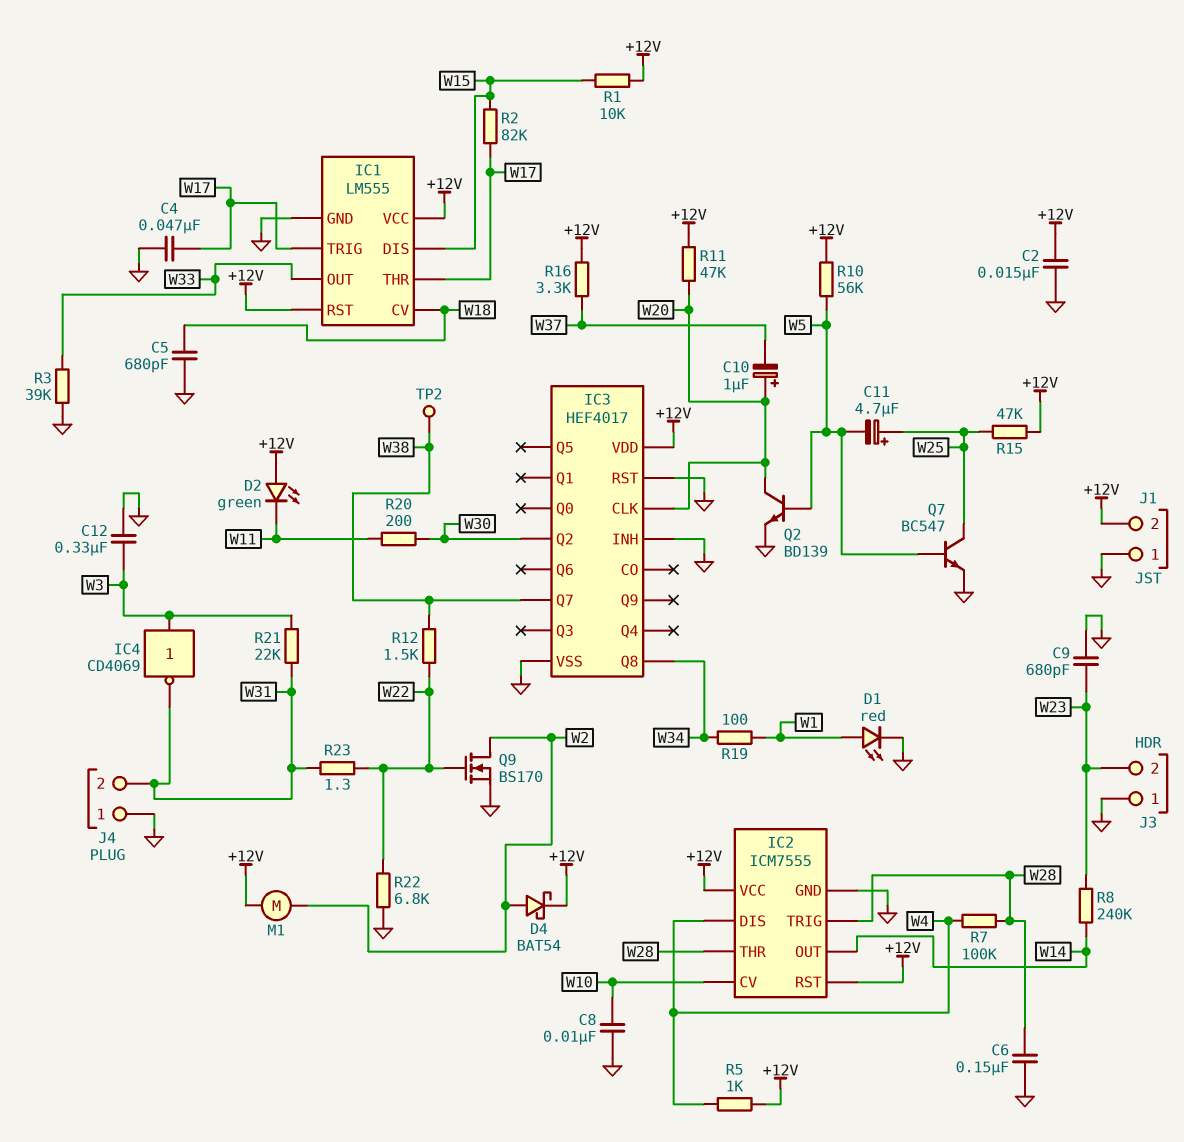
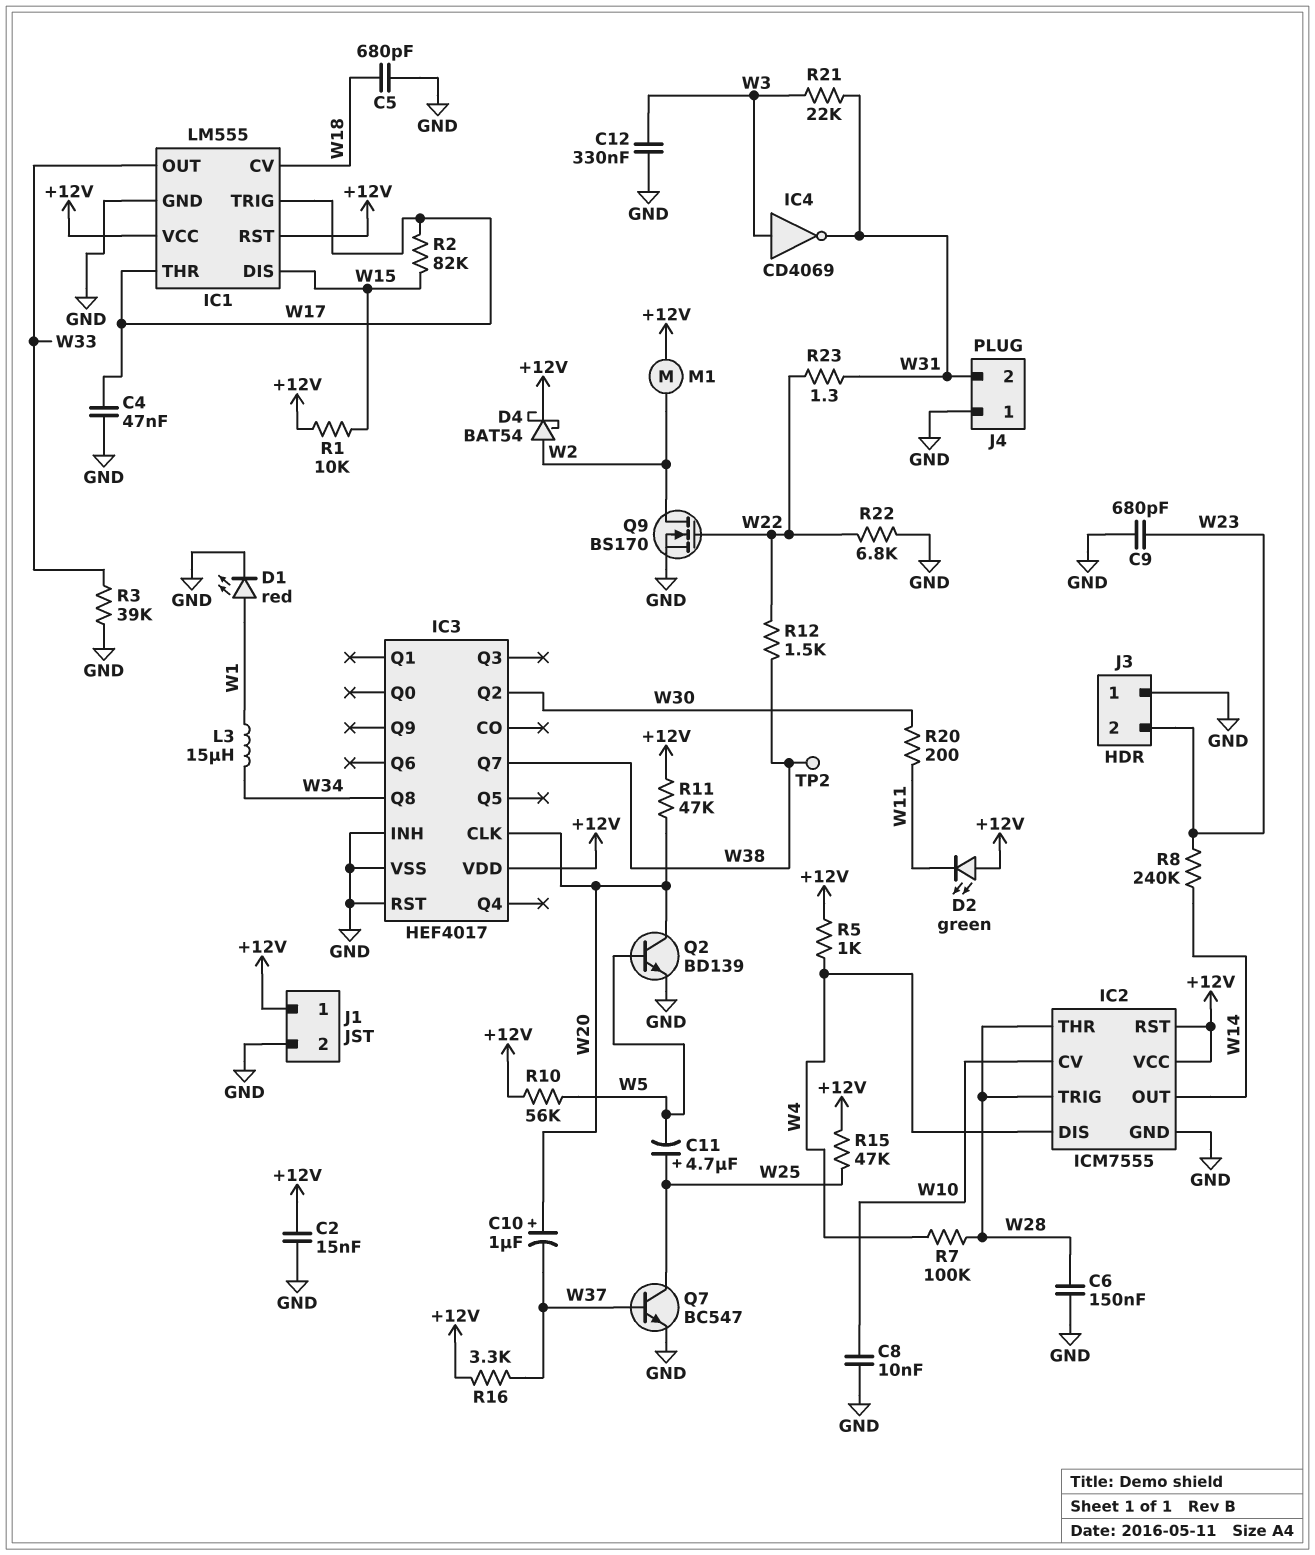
J1 pin 1: GND -> +12V
J1 pin 2: +12V -> GND
L3: none -> 15uH (W1, W34)
Q7: NPN BC547 (B W5, C W25, E GND) -> NPN BC547 (B W37, C W25, E GND)
R19: 100 (W1, W34) -> none

